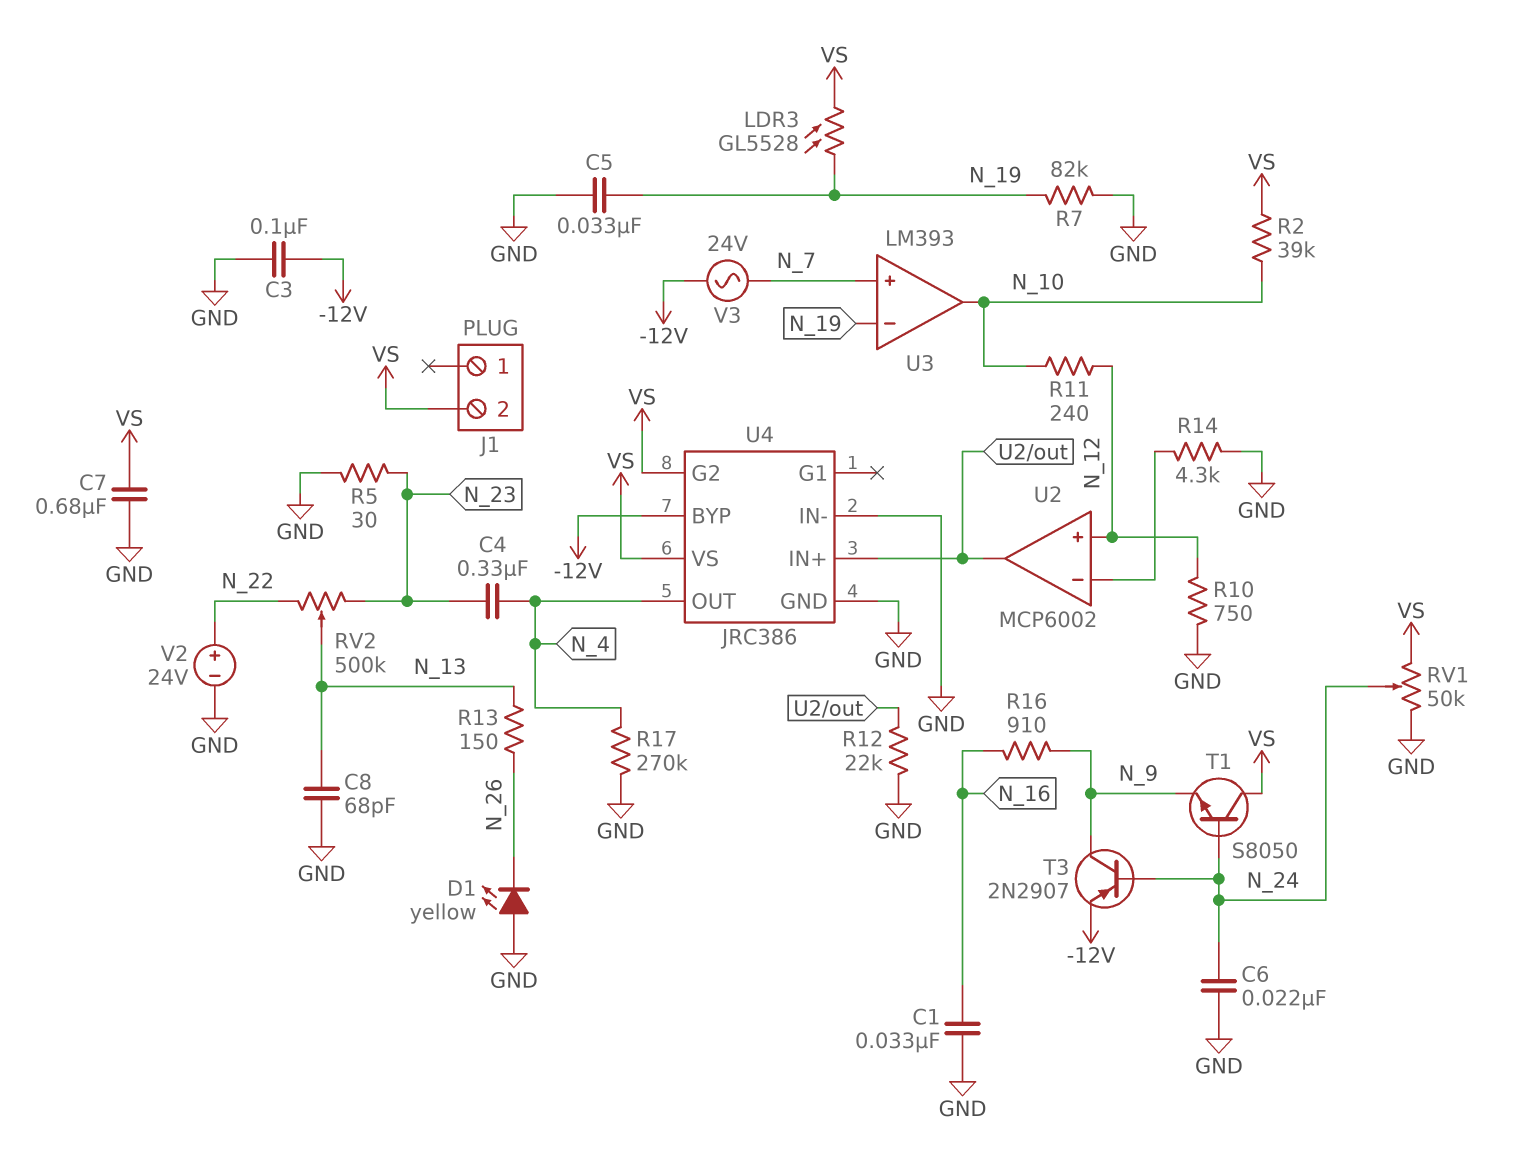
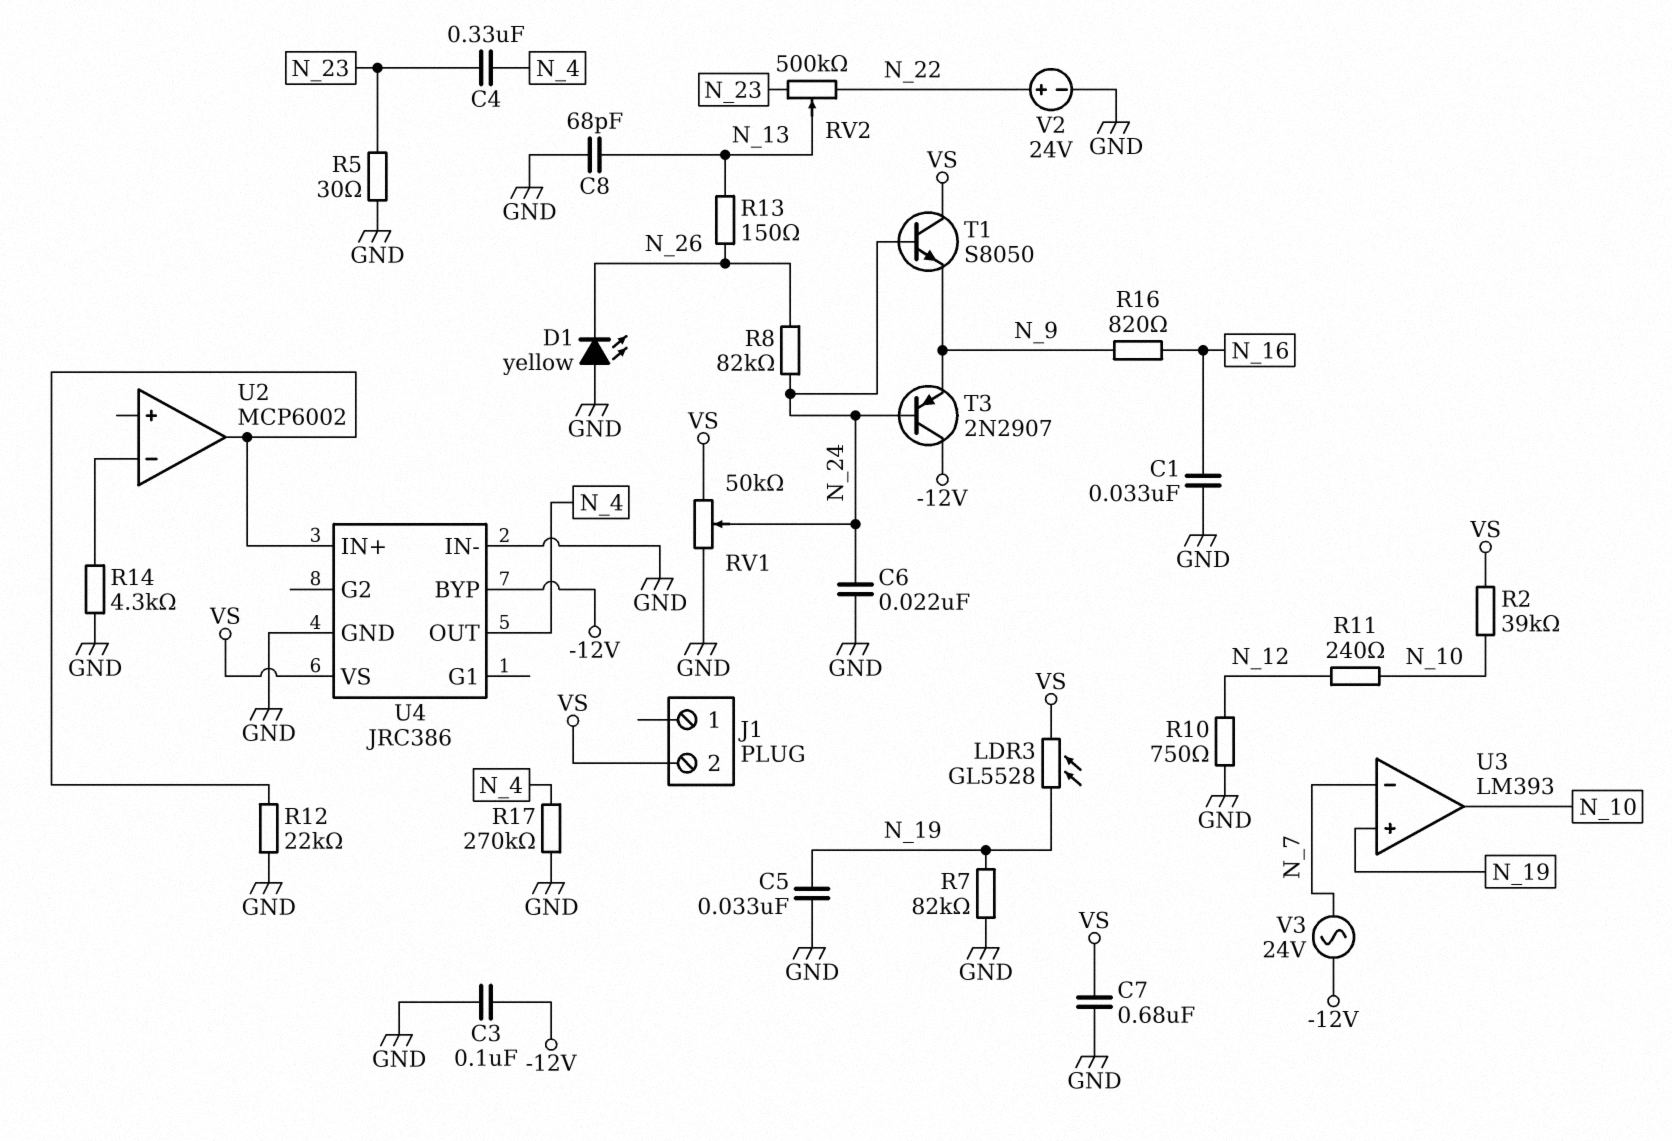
R8: none -> 82k (N_24, N_26)
R16: 910 (N_9, N_16) -> 820 (N_9, N_16)
T3: PNP 2N2907 (B N_24, C N_9, E -12V) -> PNP 2N2907 (B N_24, C -12V, E N_9)
U2 pin in+: N_12 -> none
U3 pin in+: N_7 -> N_19
U3 pin in-: N_19 -> N_7
U4 pin G2: VS -> none

